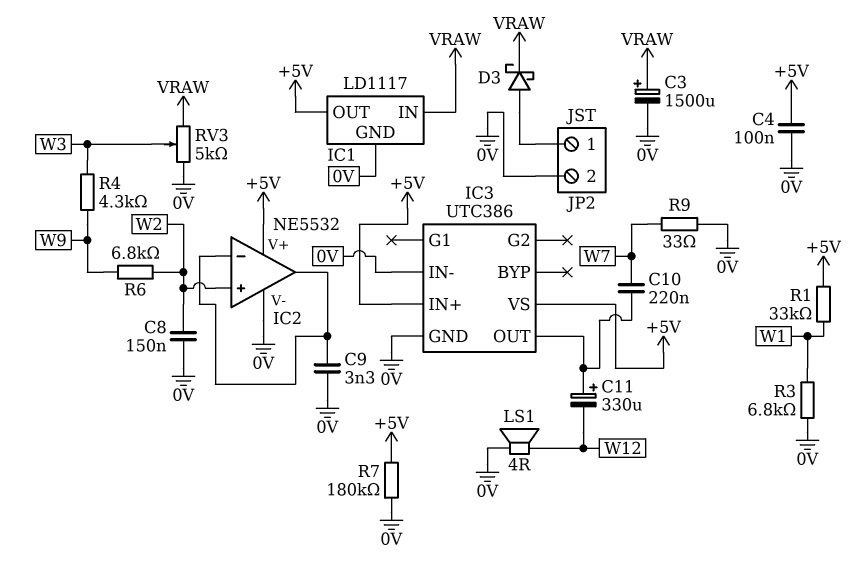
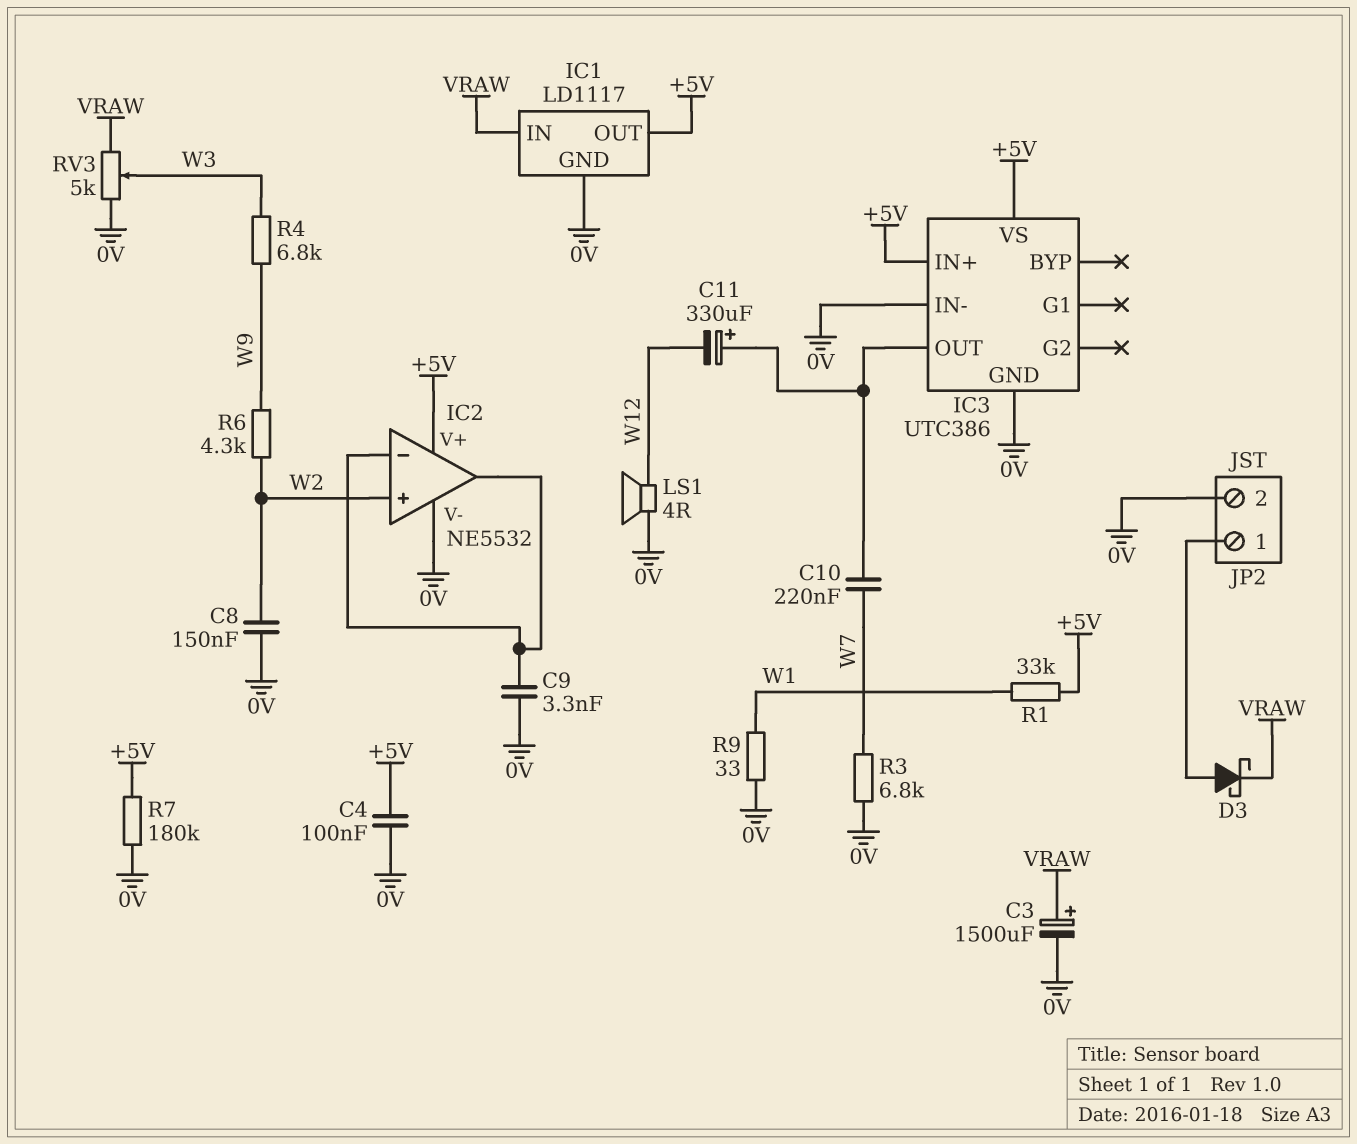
R3: 6.8k (0V, W1) -> 6.8k (0V, W7)
R4: 4.3k (W3, W9) -> 6.8k (W3, W9)
R6: 6.8k (W2, W9) -> 4.3k (W2, W9)
R9: 33 (0V, W7) -> 33 (0V, W1)

